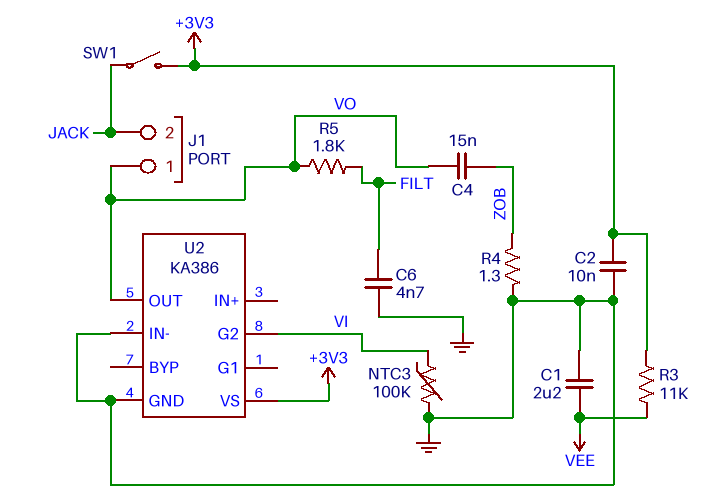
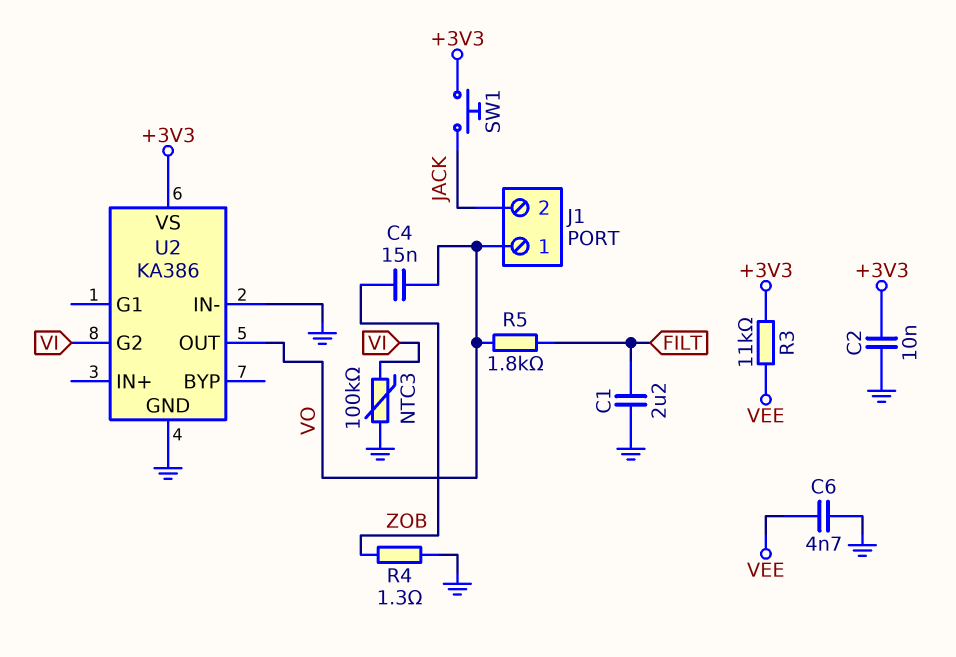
C1: 2.2uF (GND, VEE) -> 2.2uF (FILT, GND)
C6: 4.7nF (FILT, GND) -> 4.7nF (GND, VEE)
SW1: switch (+3V3, JACK) -> button (+3V3, JACK)

